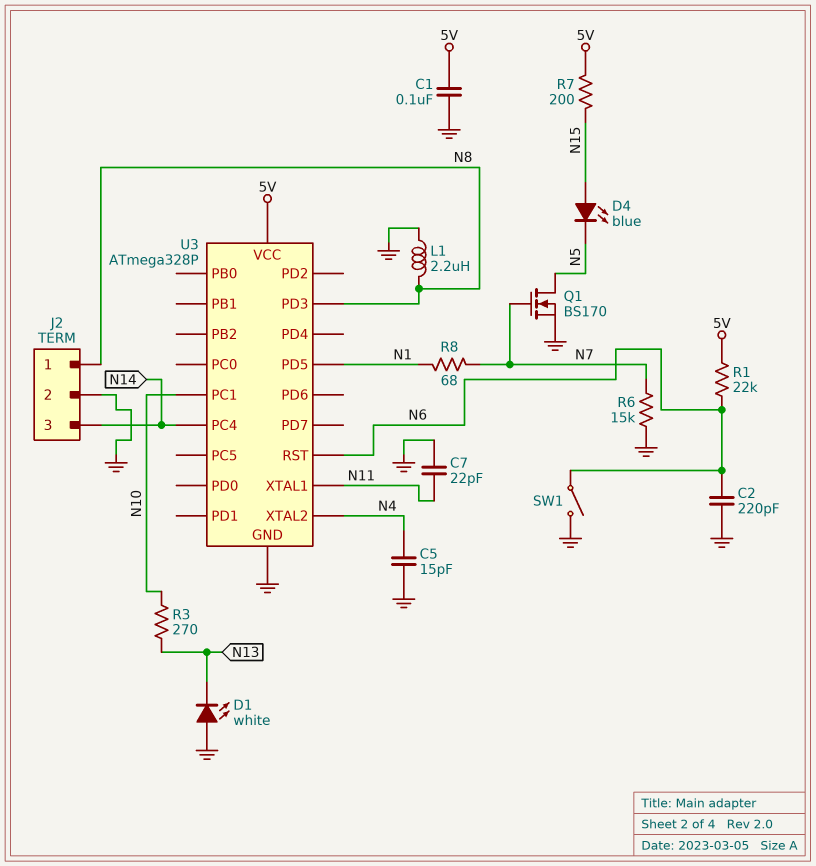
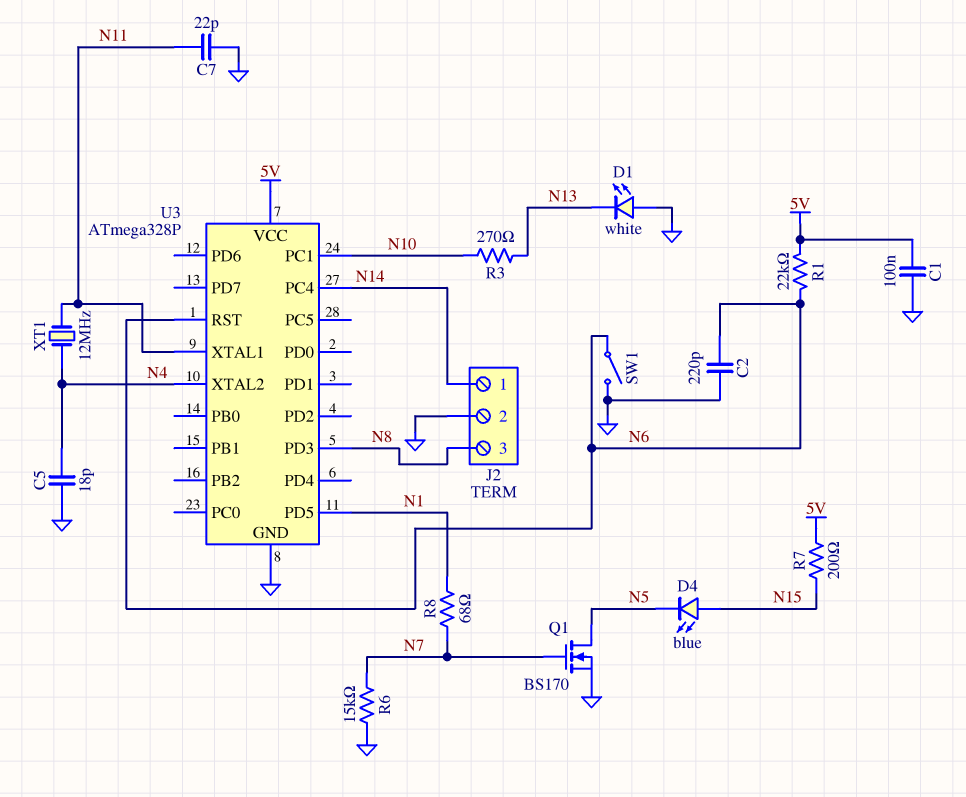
C5: 15pF (GND, N4) -> 18pF (GND, N4)
J2 pin 1: N8 -> N14
J2 pin 3: N14 -> N8
L1: 2.2uH (GND, N8) -> none
XT1: none -> 12MHz (N4, N11)

